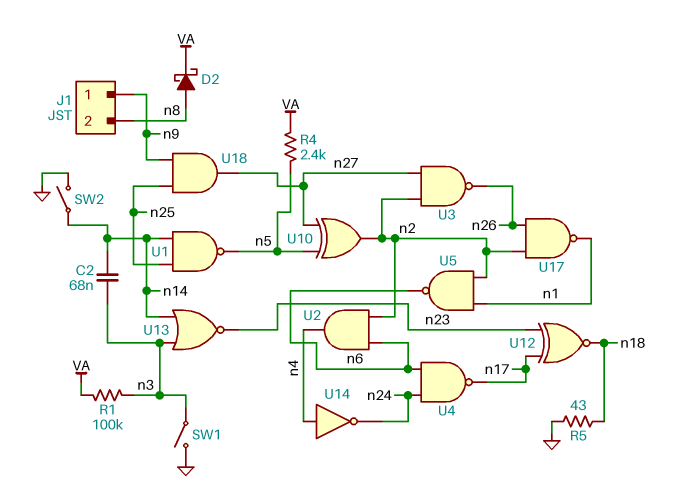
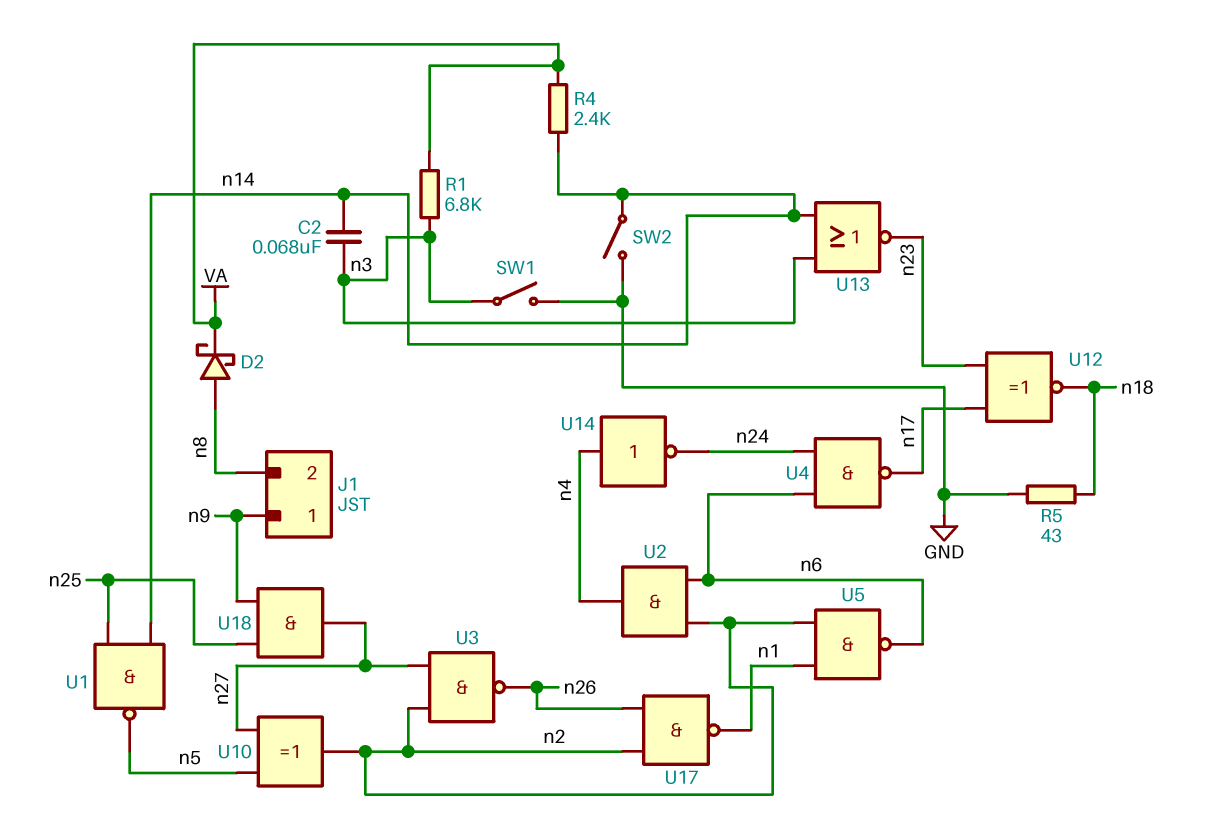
R1: 100k (VA, n3) -> 6.8k (VA, n3)
R4: 2.4k (VA, n5) -> 2.4k (VA, n14)

